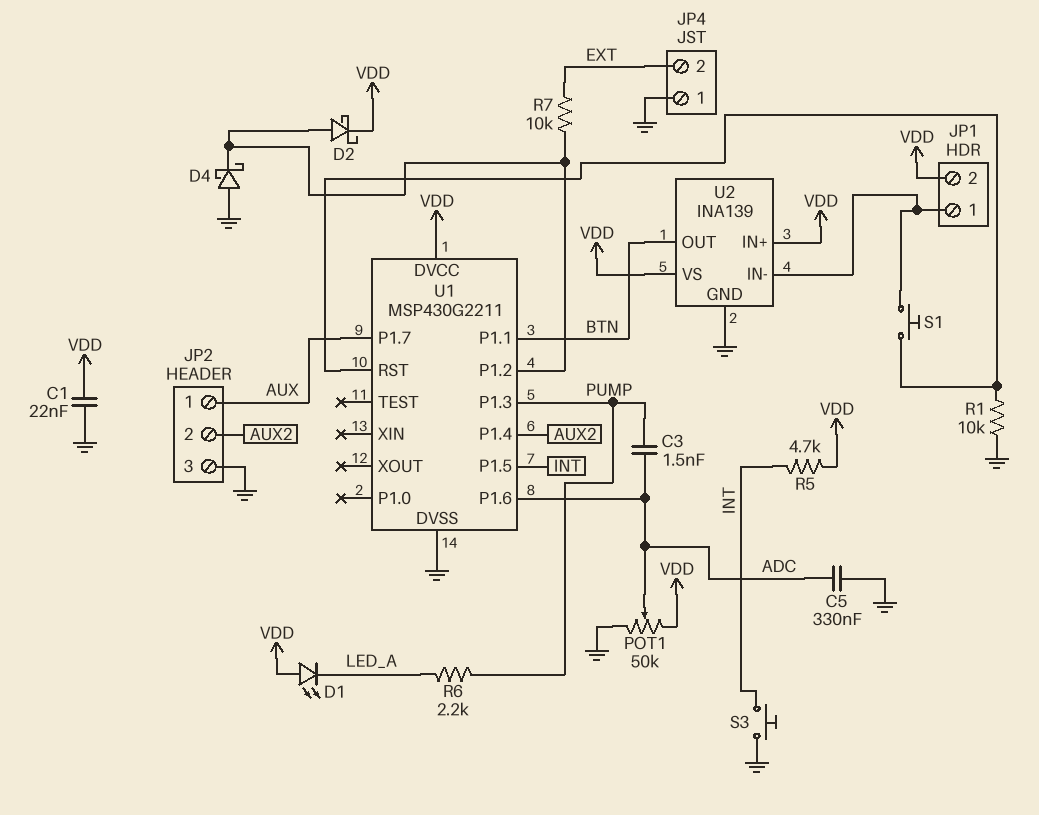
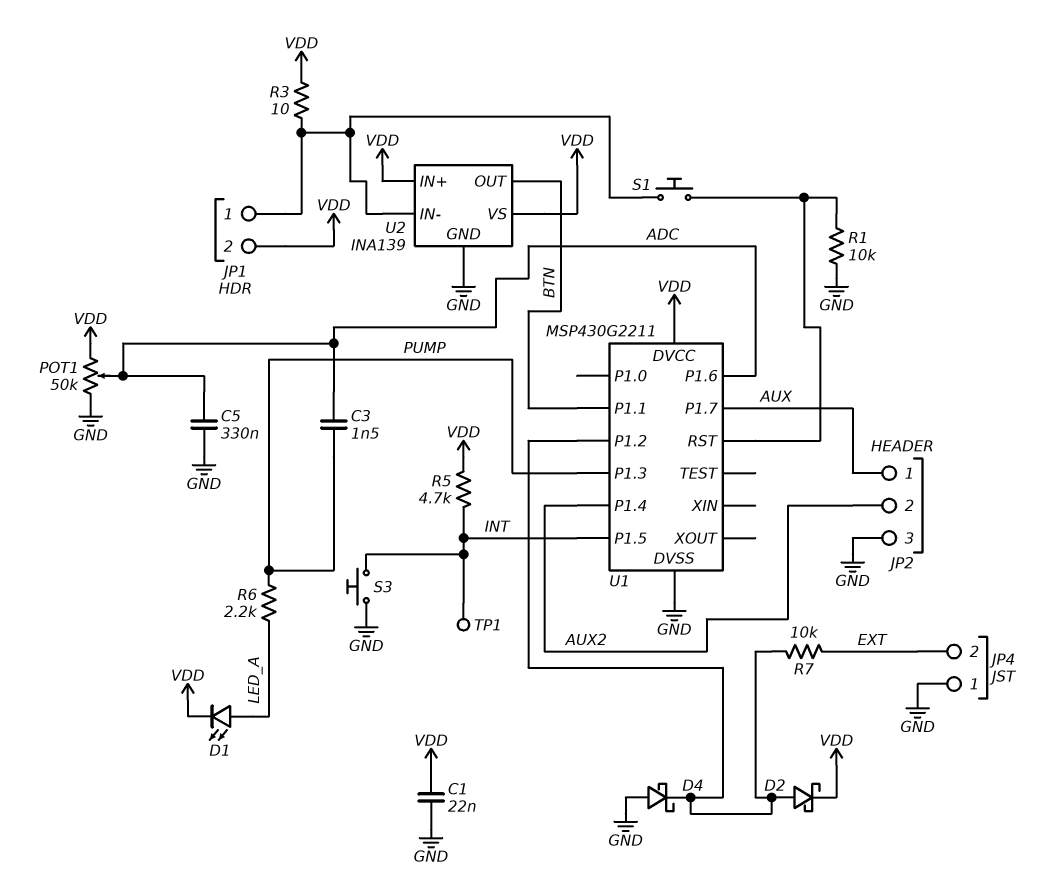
D1: LED (A VDD, K LED_A) -> LED (A LED_A, K VDD)
R3: none -> 10 (JP1/1, VDD)
TP1: none -> test point (INT)

